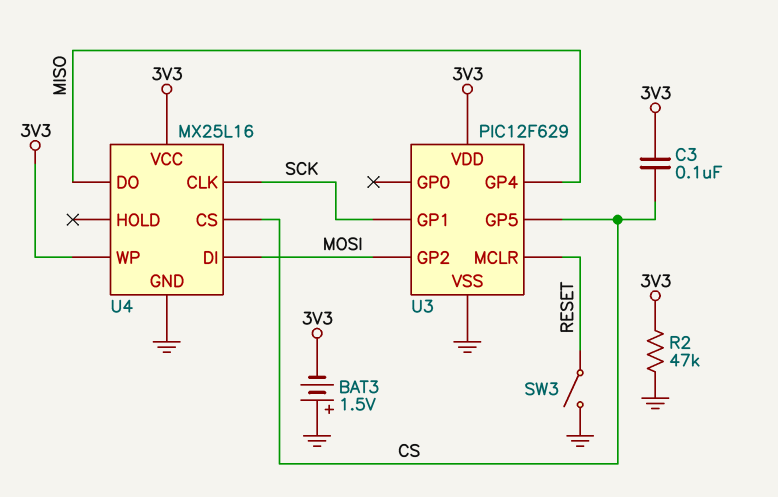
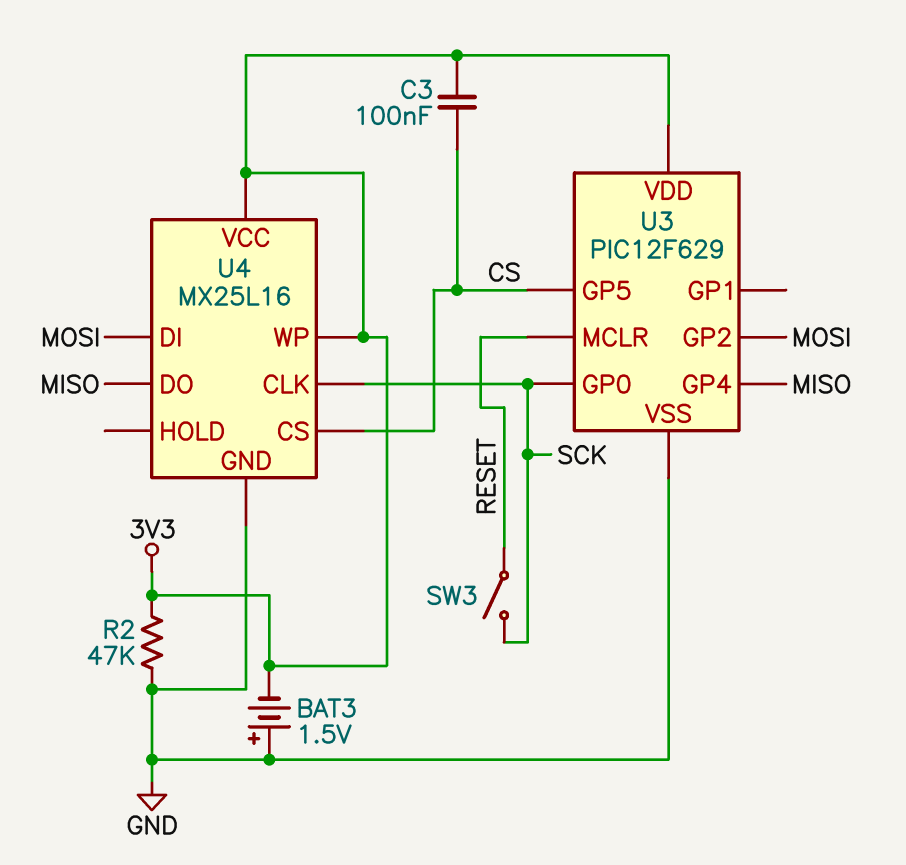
SW3: switch (GND, RESET) -> switch (RESET, SCK)
U3 pin GP0: none -> SCK
U3 pin GP1: SCK -> none

